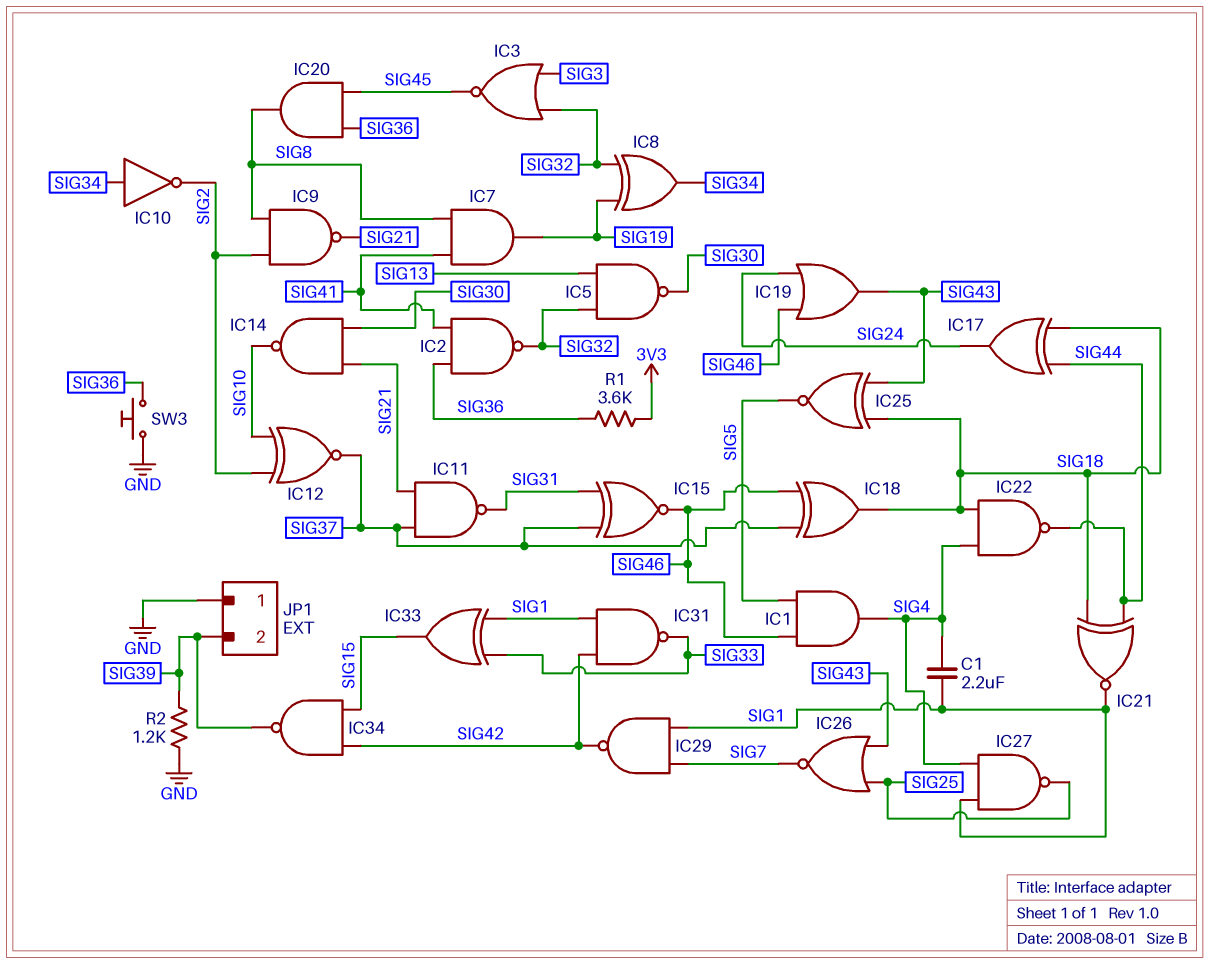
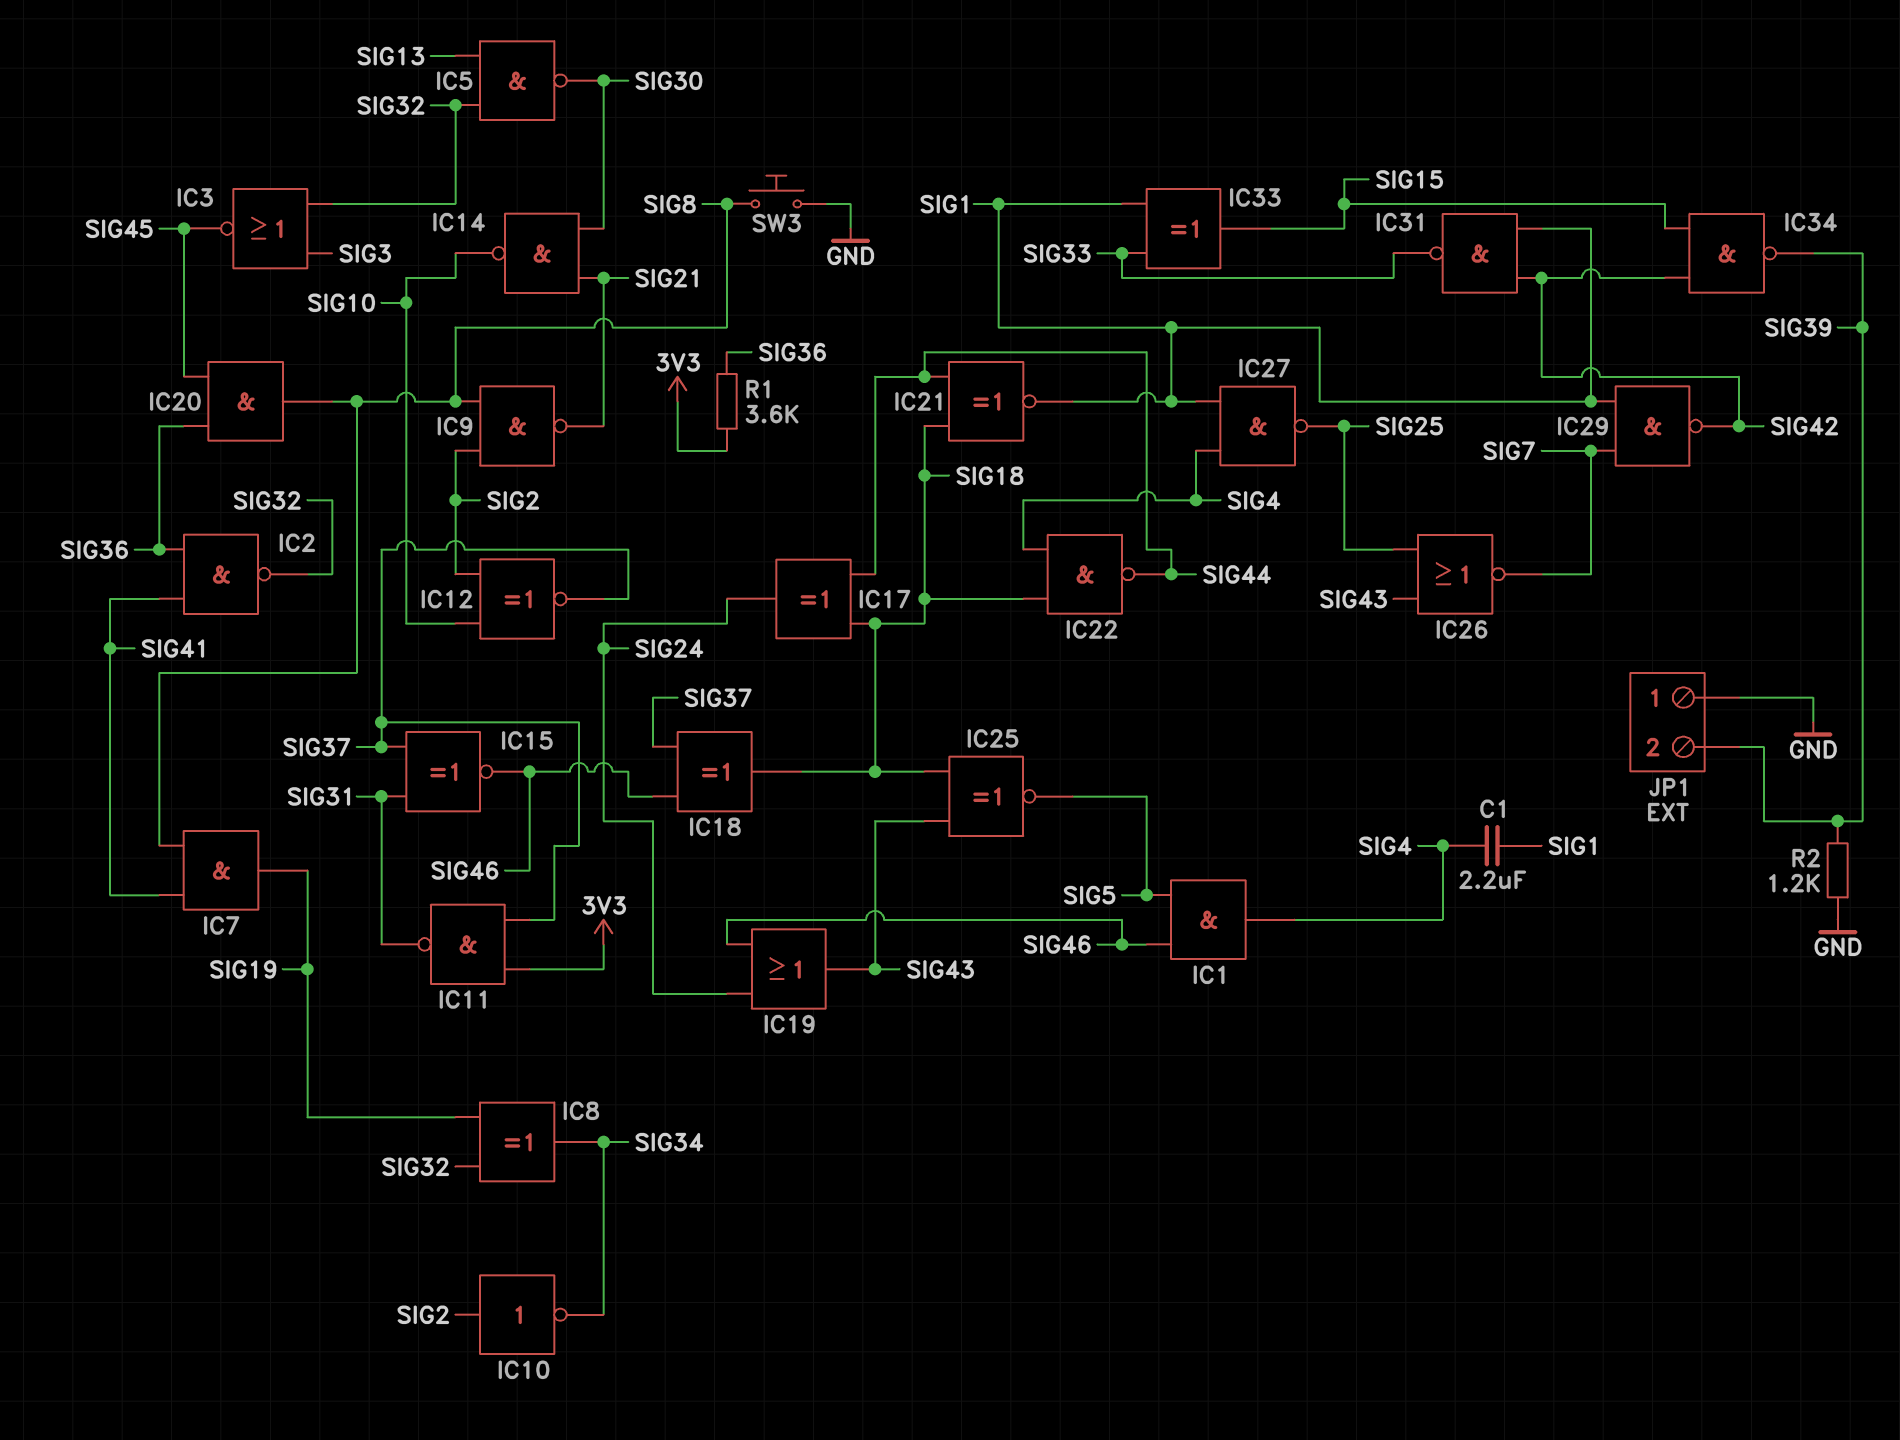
IC10: NOT (in SIG34, out SIG2) -> NOT (in SIG2, out SIG34)
IC11: NAND (in SIG21, in SIG37, out SIG31) -> NAND (in 3V3, in SIG37, out SIG31)
SW3: button (GND, SIG36) -> button (GND, SIG8)

